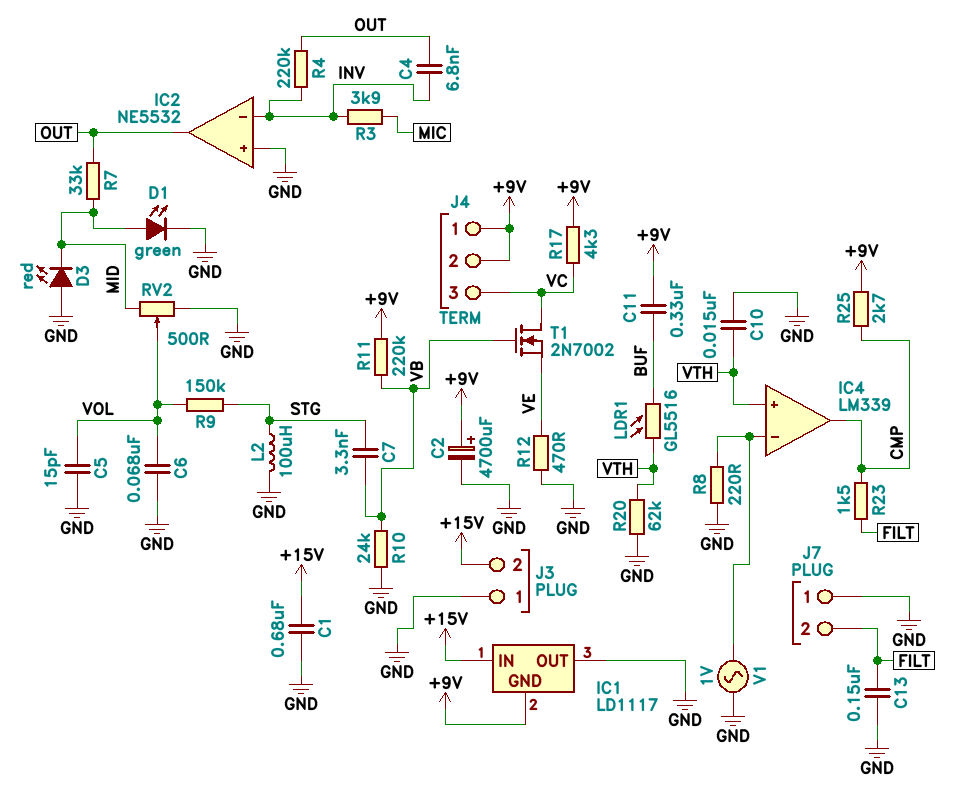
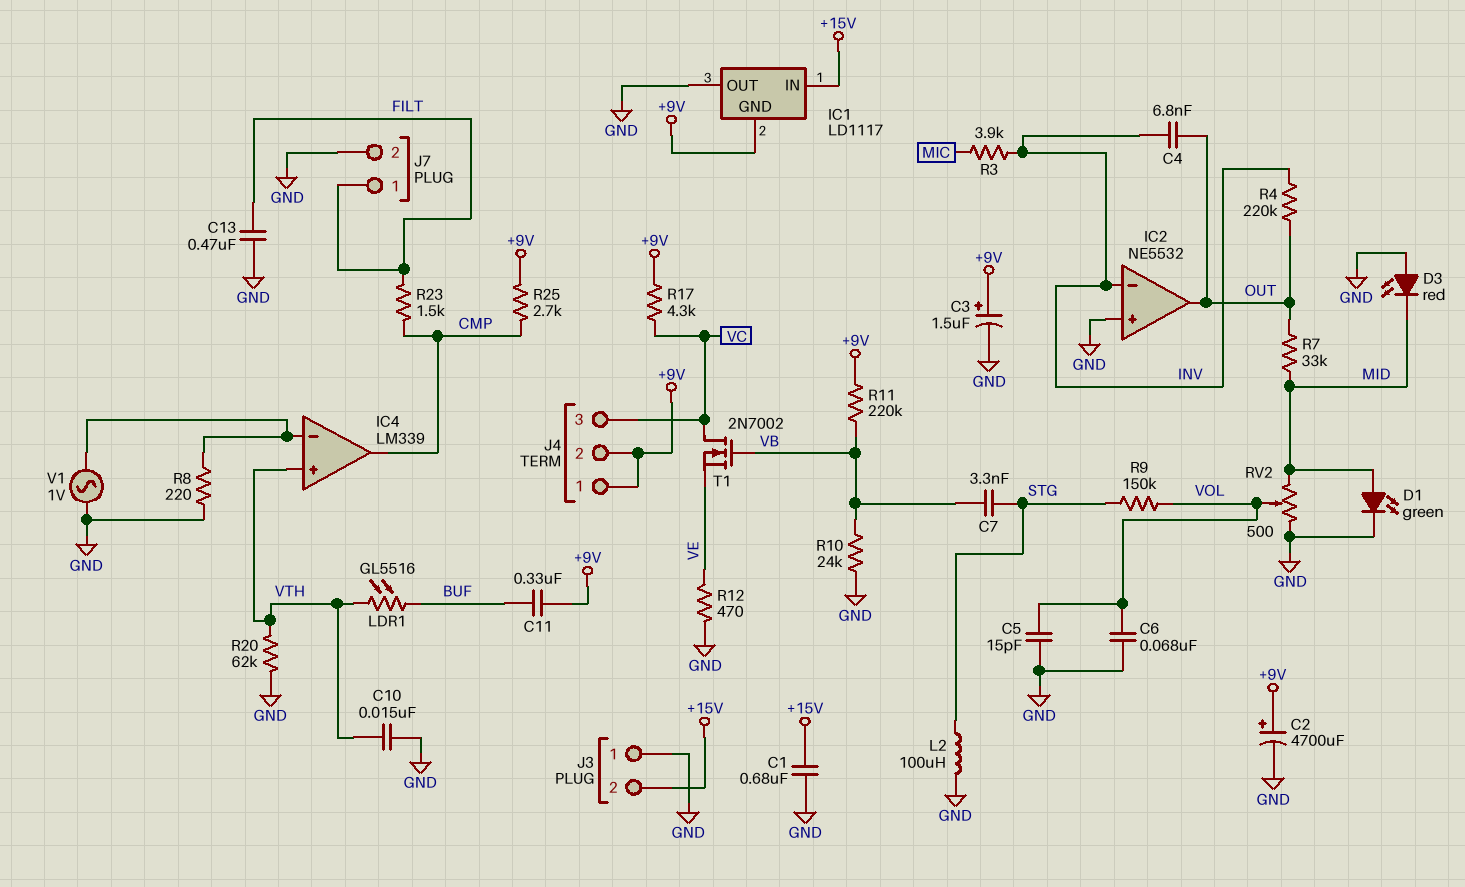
C3: none -> 1.5uF (plus +9V, minus GND)
C13: 150nF (FILT, GND) -> 470nF (FILT, GND)
J7 pin 1: GND -> FILT
J7 pin 2: FILT -> GND

